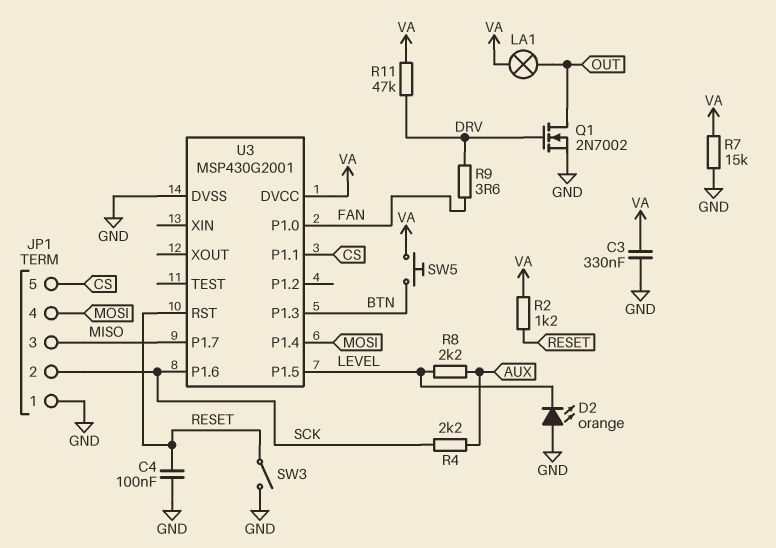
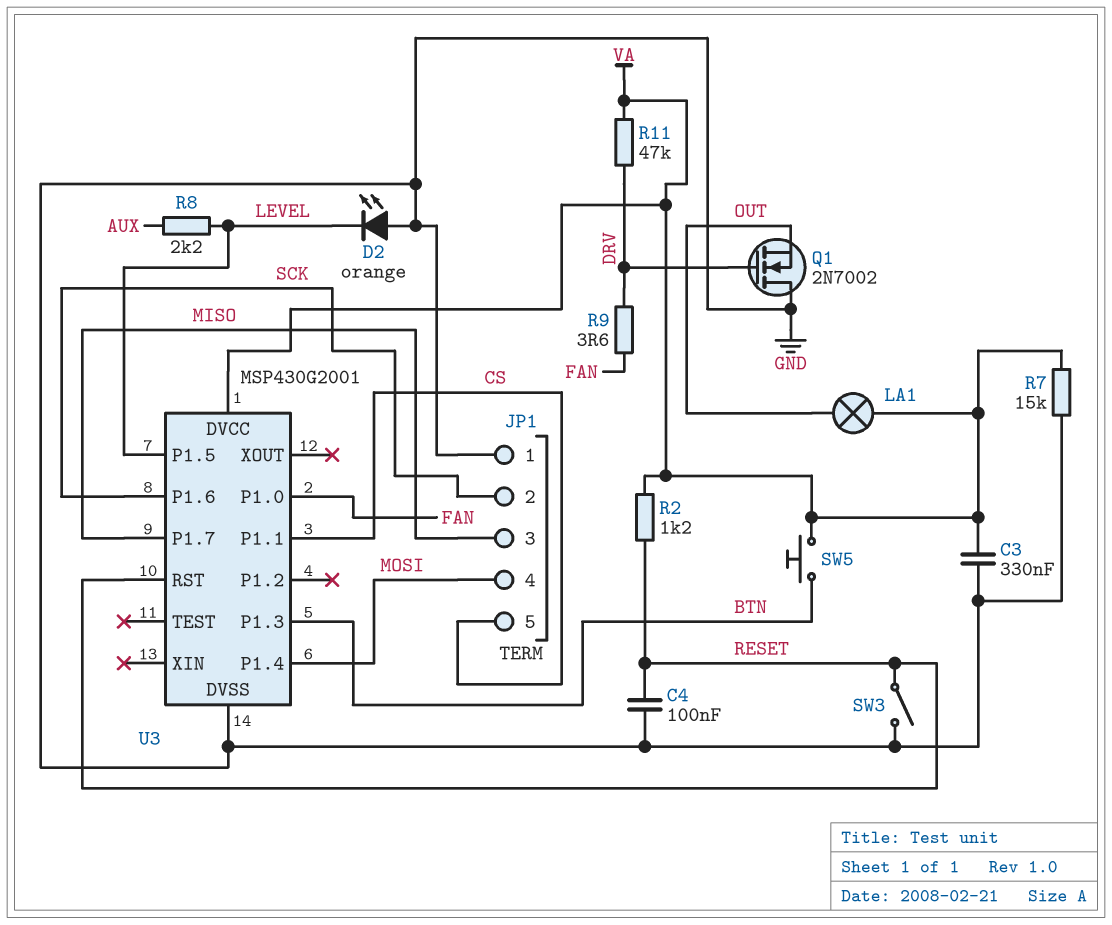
Q1: NMOS 2N7002 (G DRV, D OUT, S GND) -> NMOS 2N7002 (G DRV, D GND, S OUT)
R4: 2.2k (AUX, SCK) -> none

